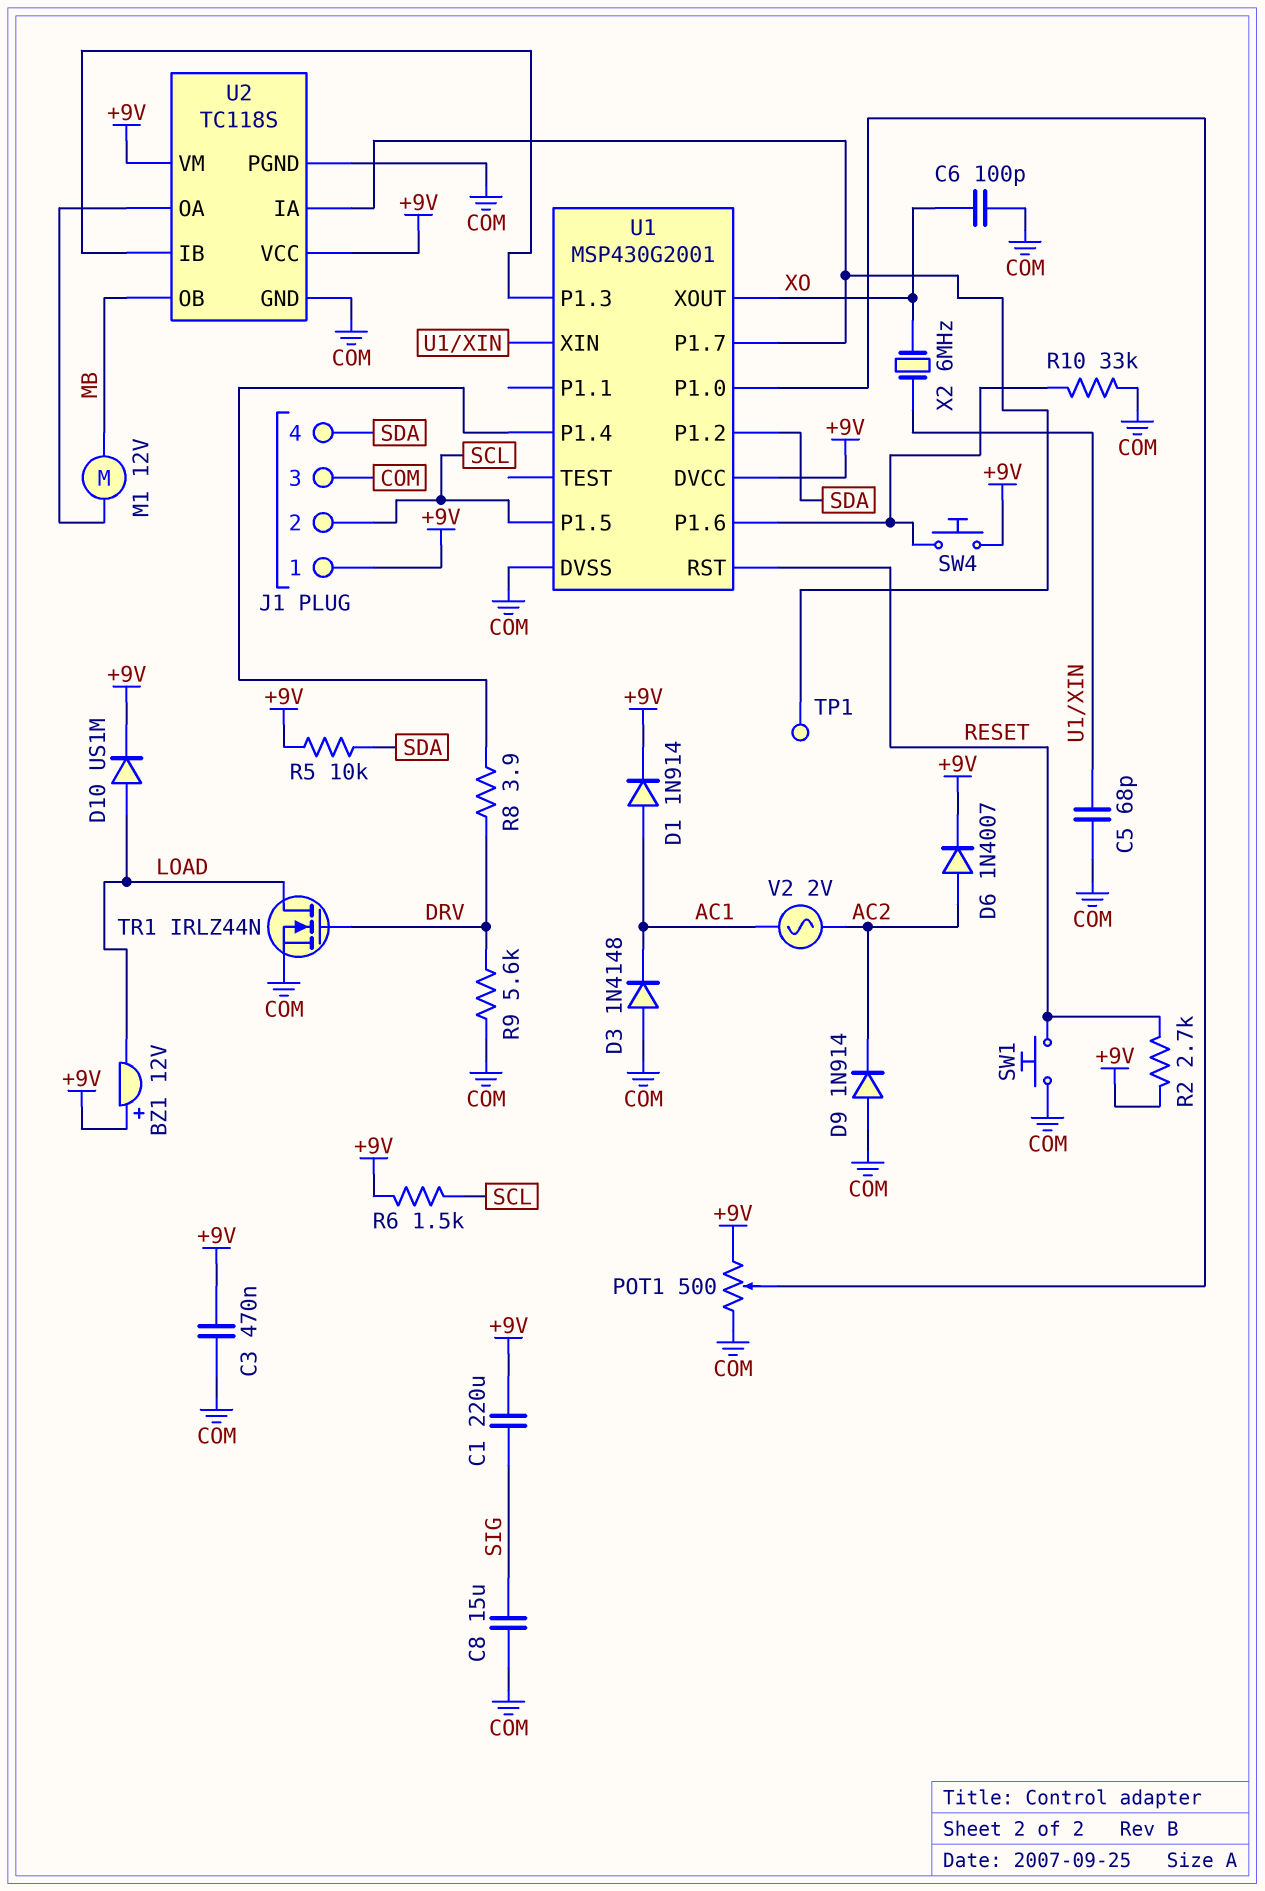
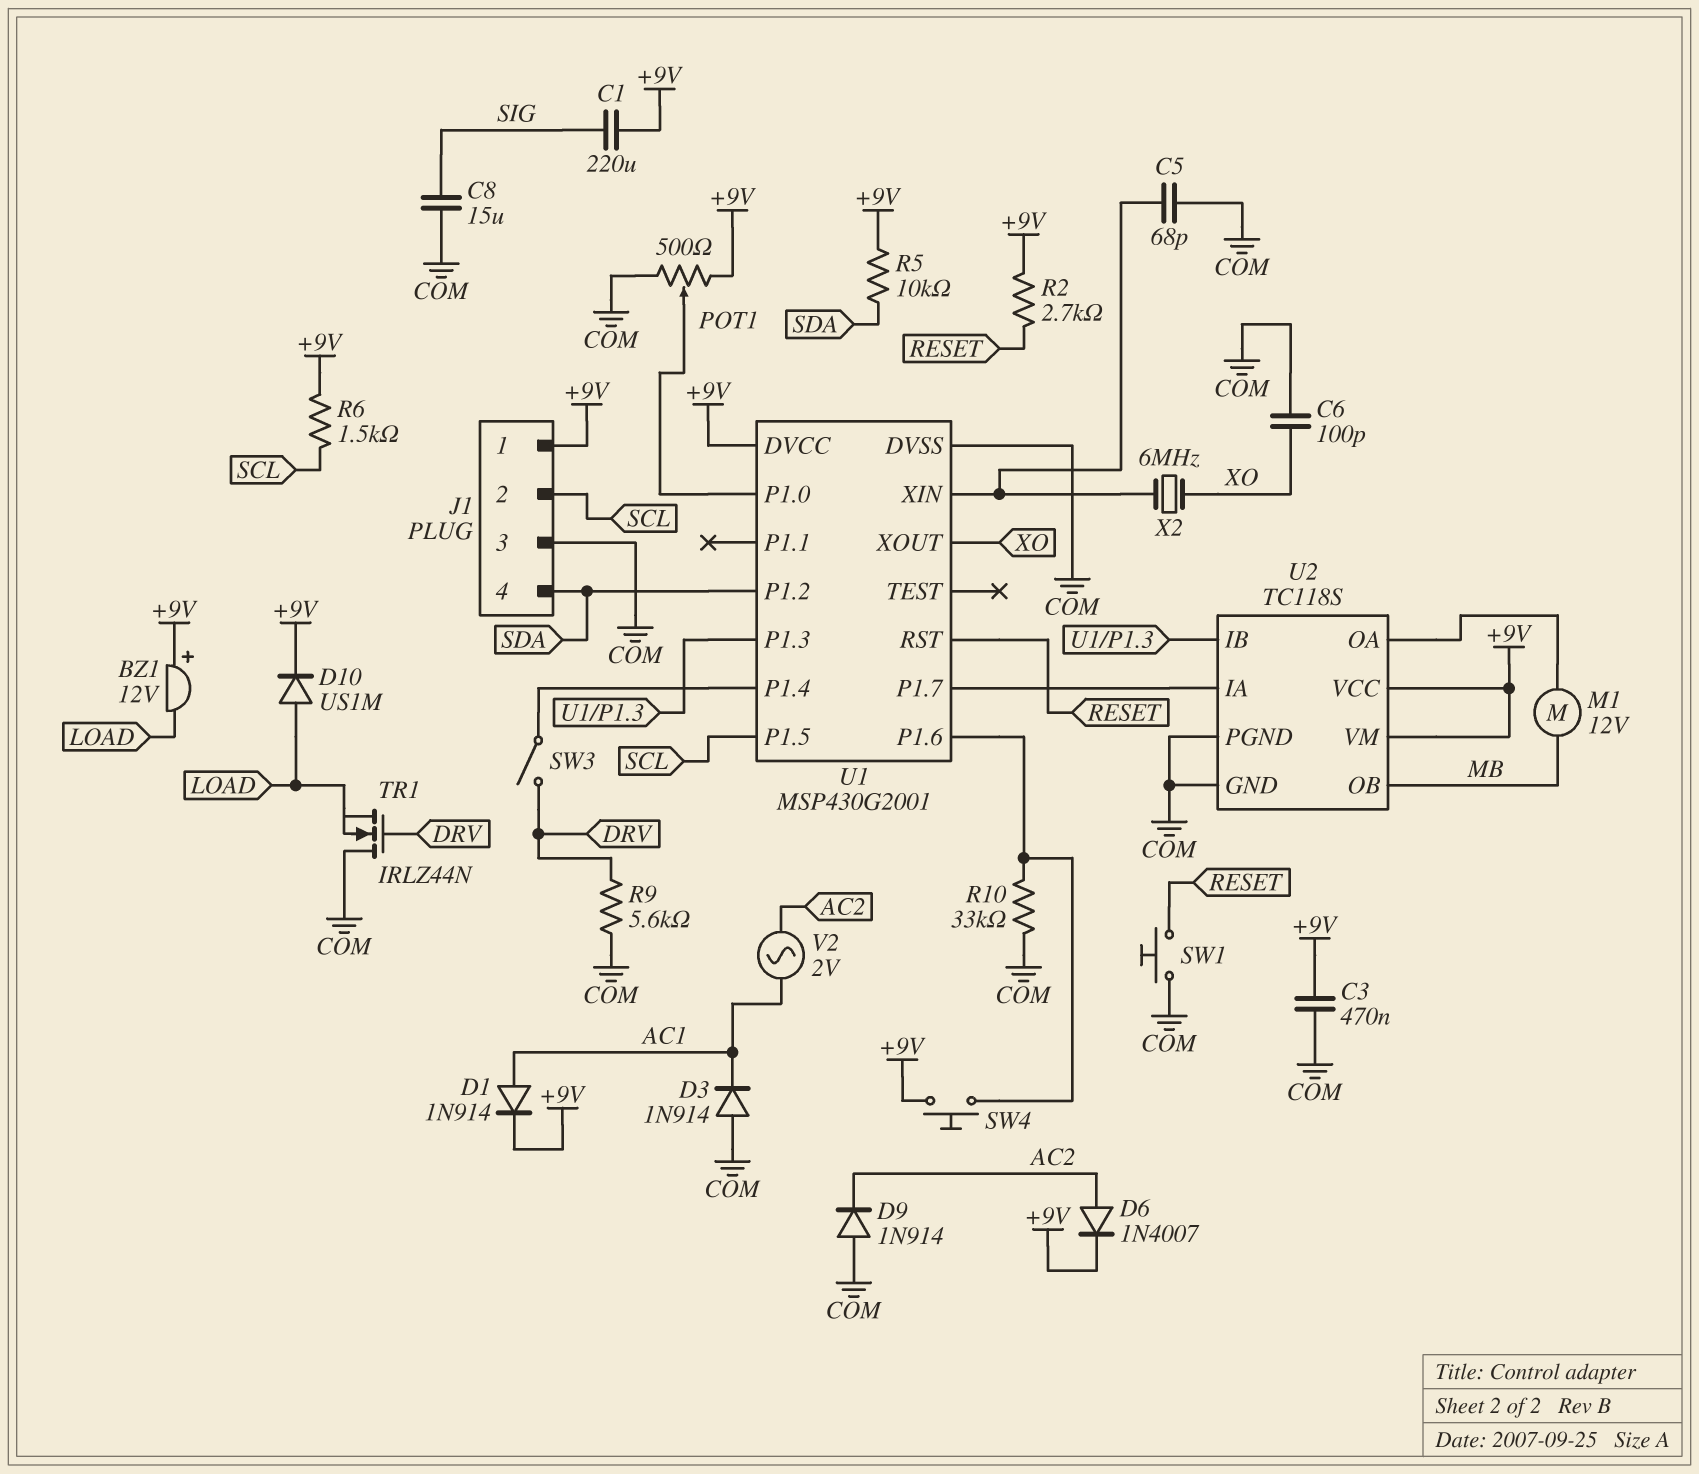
D3: diode 1N4148 (A COM, K AC1) -> diode 1N914 (A COM, K AC1)
R8: 3.9 (DRV, U1/P1.4) -> none
SW3: none -> switch (DRV, U1/P1.4)
TP1: test point (U1/P1.7) -> none
TR1: NMOS IRLZ44N (G DRV, D LOAD, S COM) -> NMOS IRLZ44N (G DRV, D COM, S LOAD)

